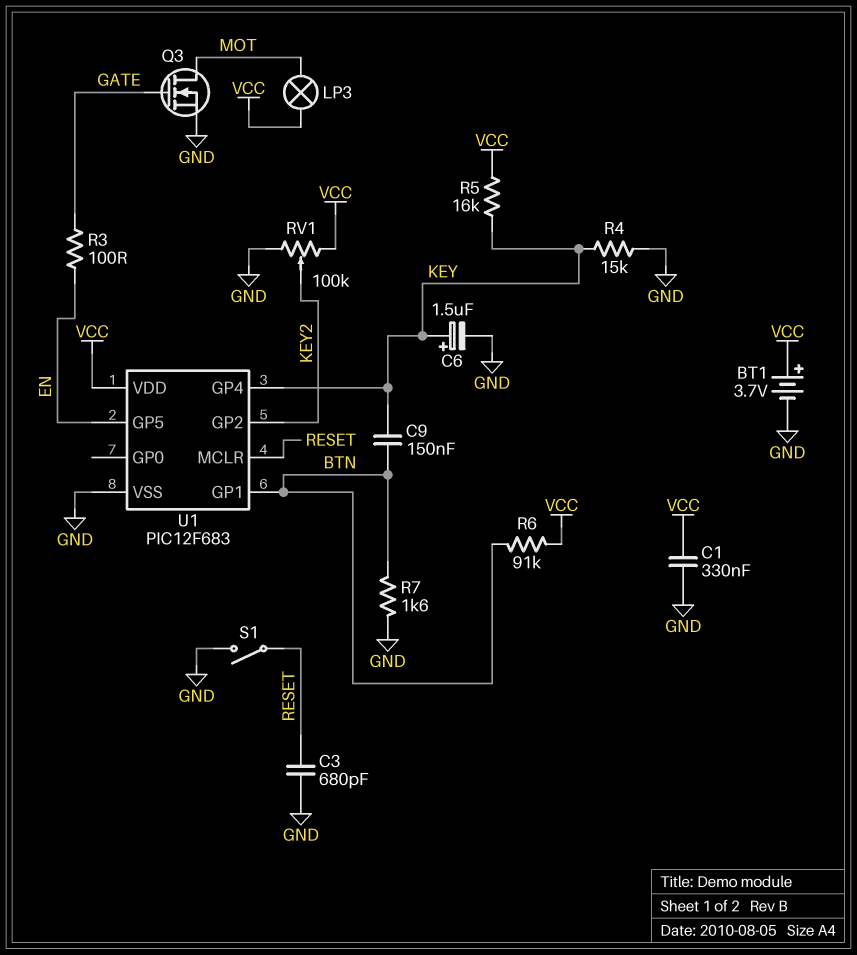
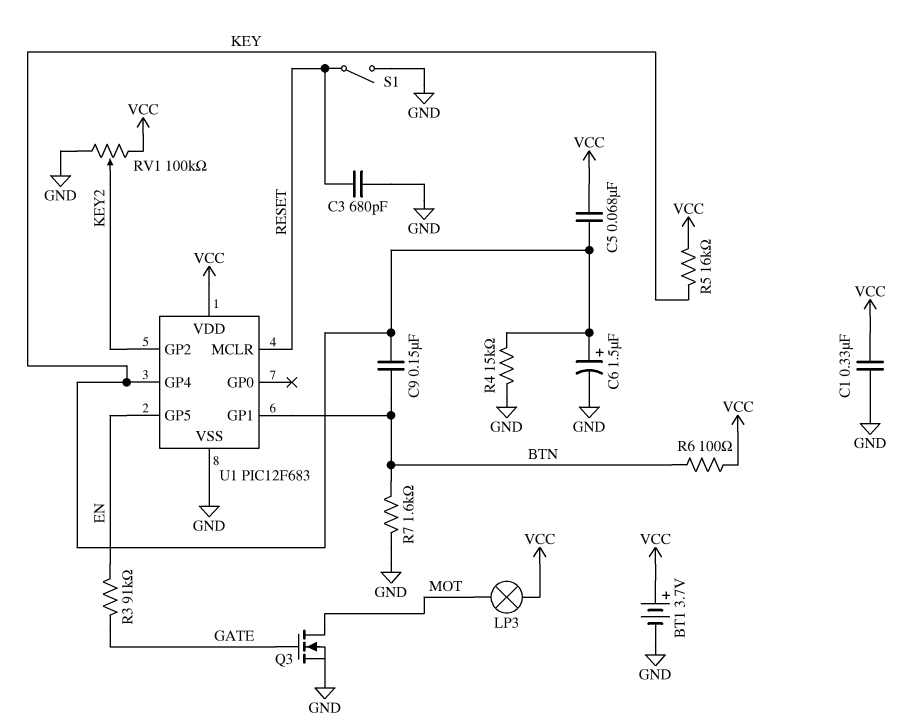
C5: none -> 68nF (KEY, VCC)
R3: 100 (EN, GATE) -> 91k (EN, GATE)
R6: 91k (BTN, VCC) -> 100 (BTN, VCC)

